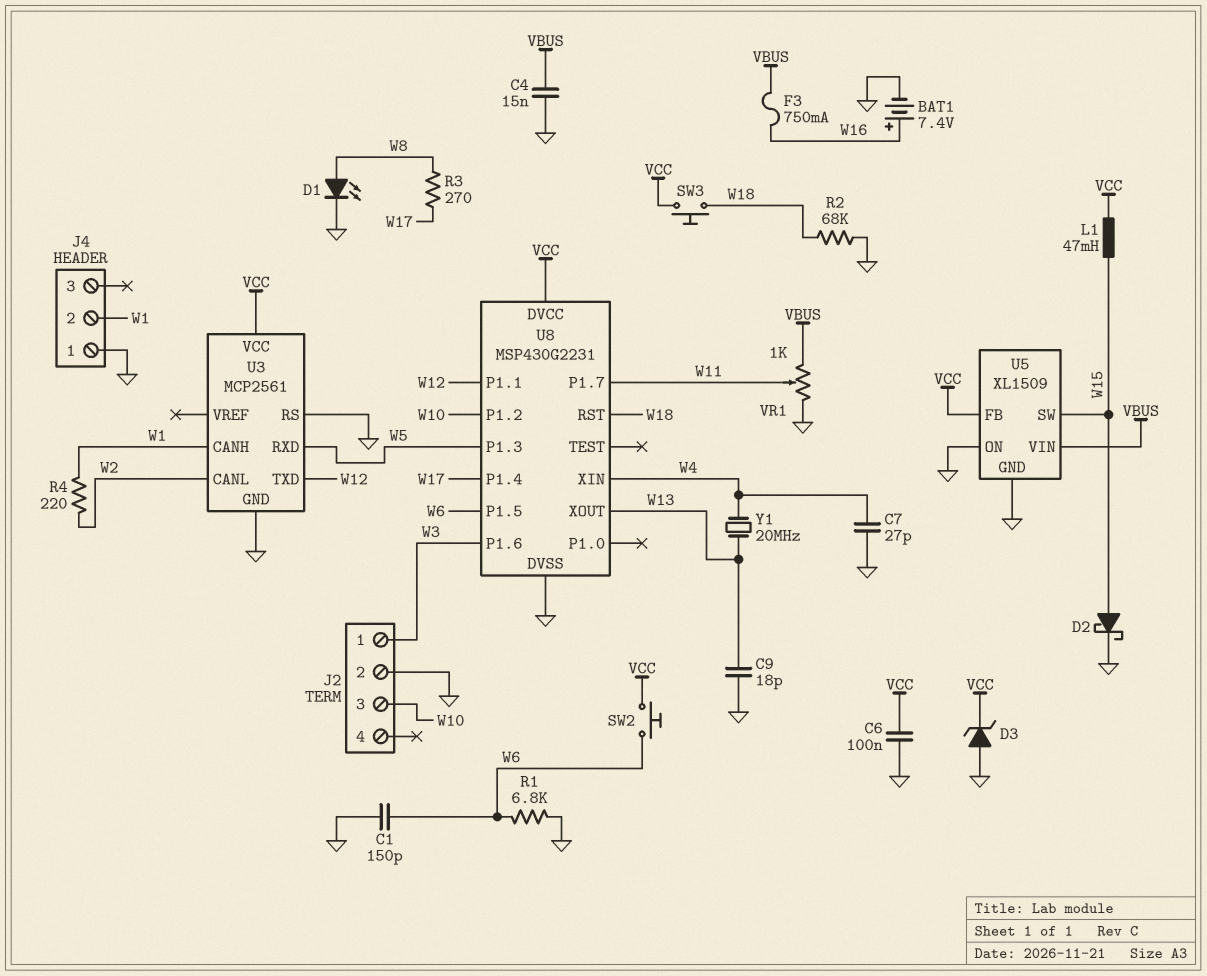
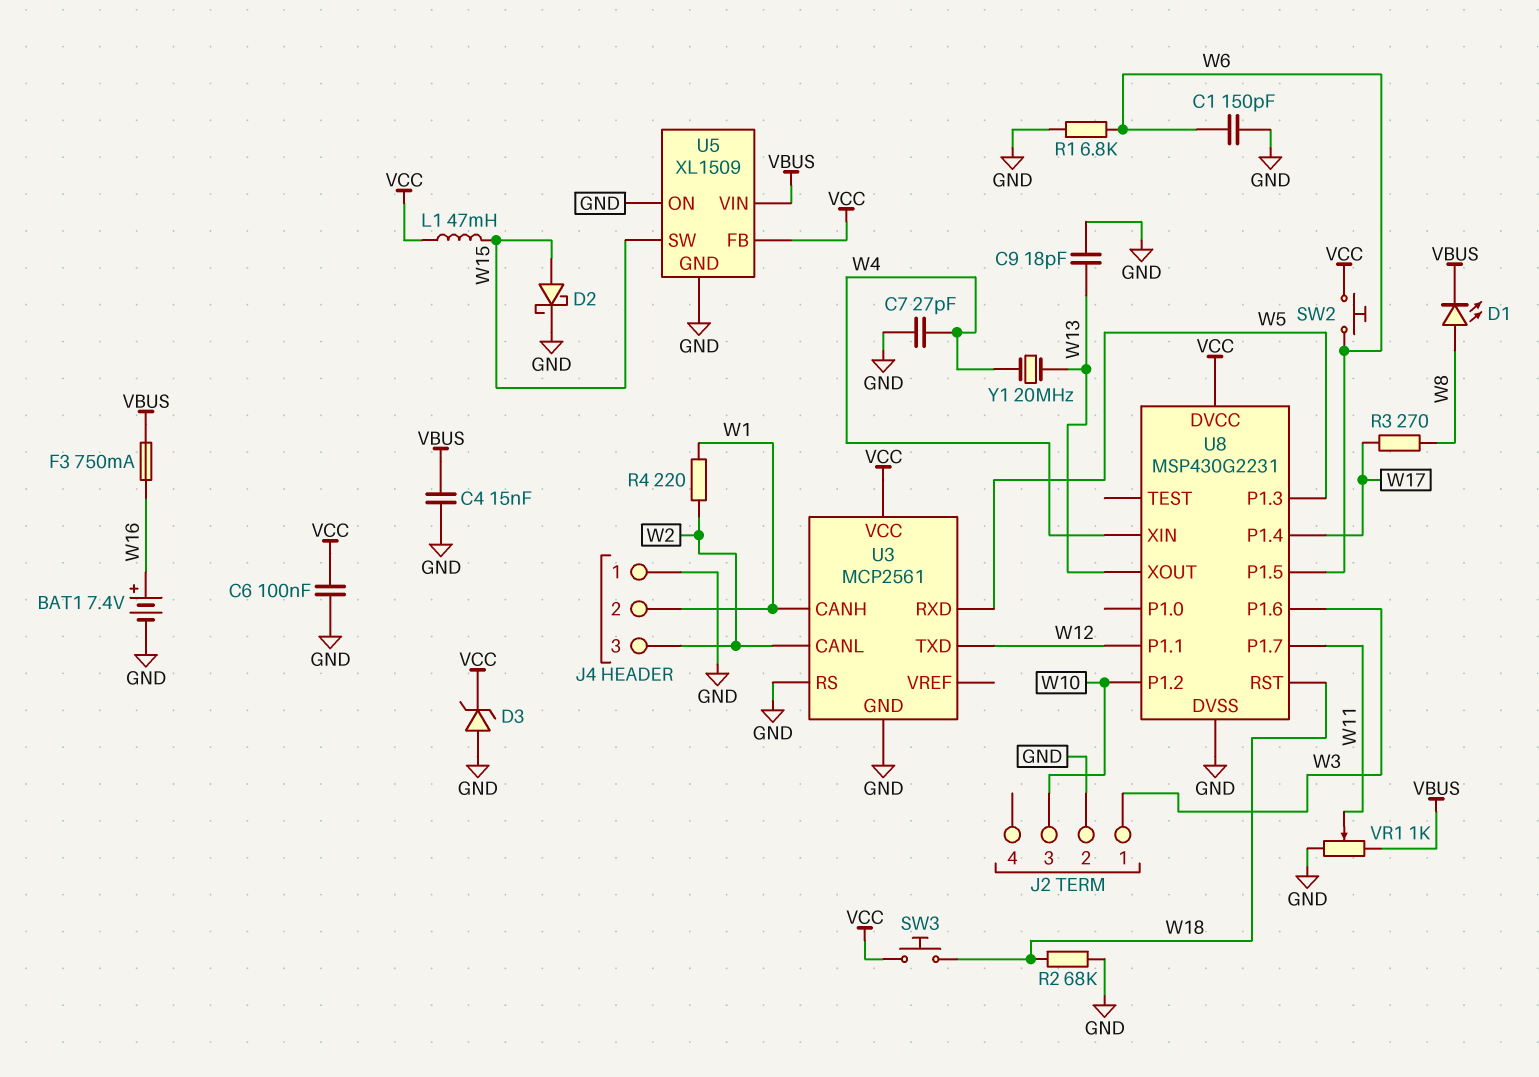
D1: LED (A W8, K GND) -> LED (A W8, K VBUS)
J4 pin 3: none -> W2

